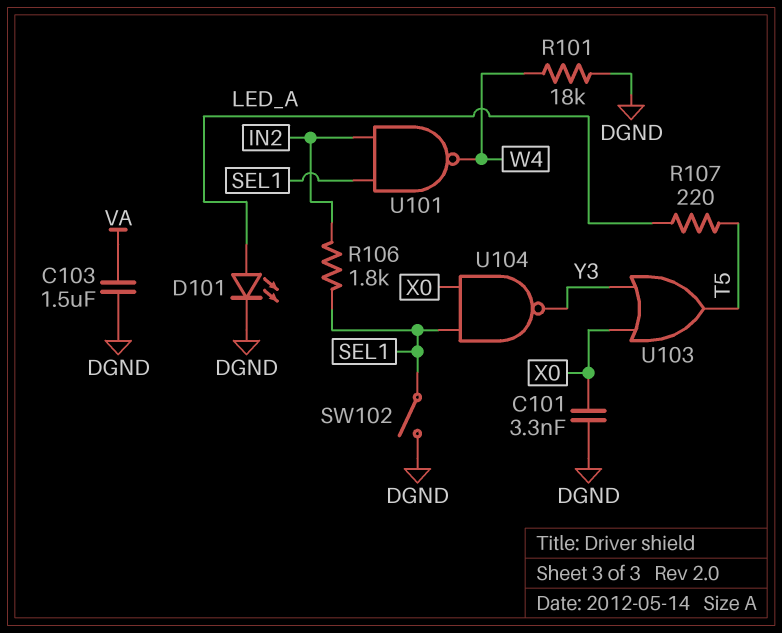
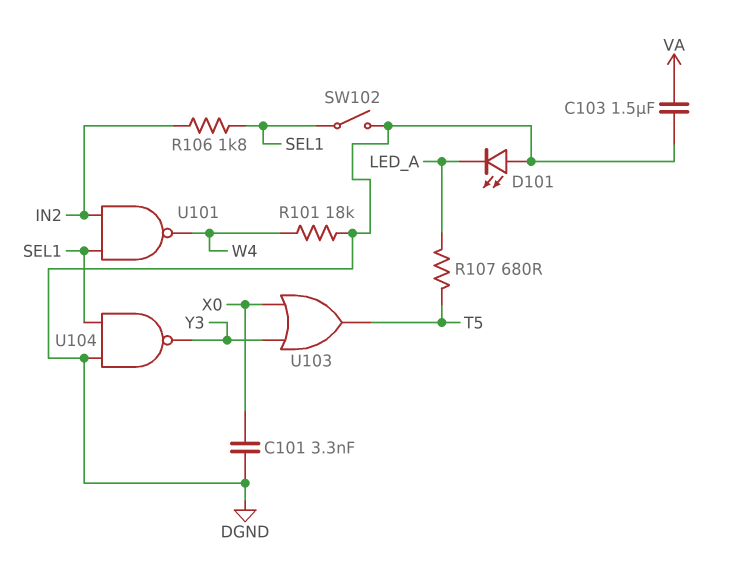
D101: LED (A LED_A, K DGND) -> LED (A DGND, K LED_A)
R107: 220 (LED_A, T5) -> 680 (LED_A, T5)
U104: NAND (in SEL1, in X0, out Y3) -> NAND (in DGND, in SEL1, out Y3)

